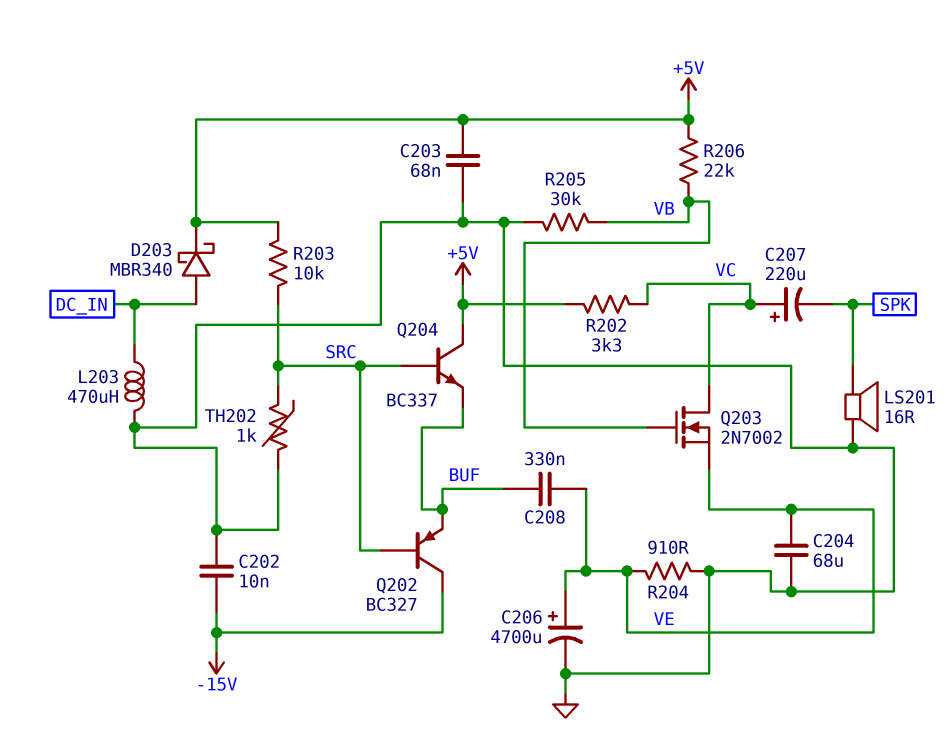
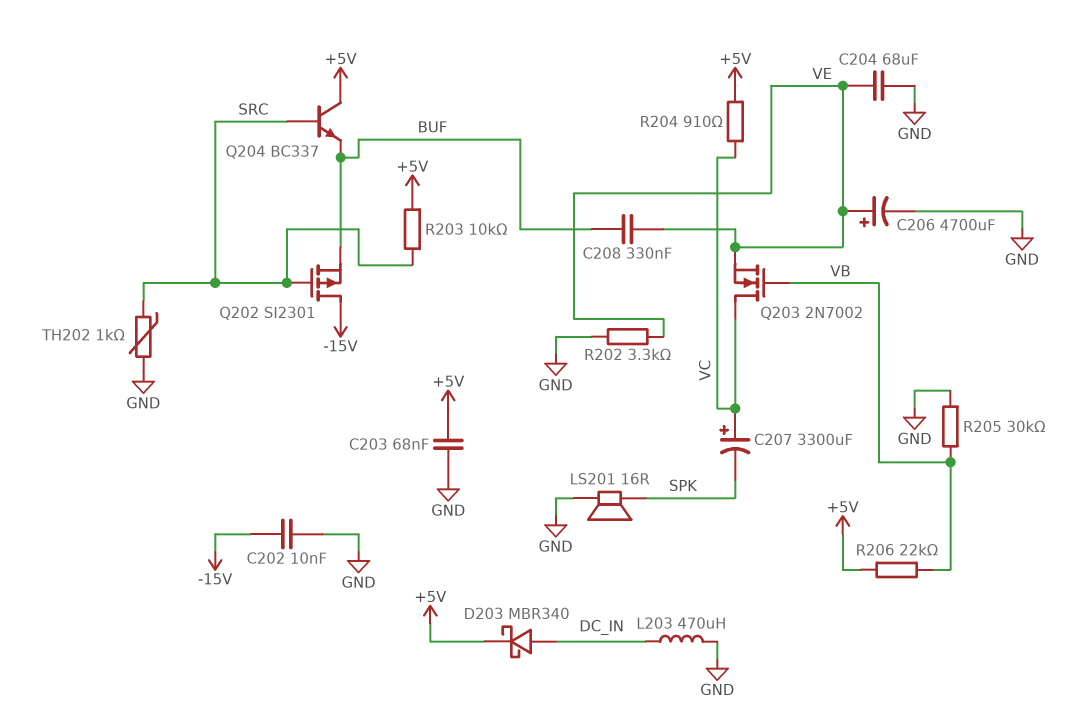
C207: 220uF (plus VC, minus SPK) -> 3300uF (plus VC, minus SPK)
Q202: PNP BC327 (B SRC, C -15V, E BUF) -> PMOS SI2301 (G SRC, D -15V, S BUF)
R202: 3.3k (+5V, VC) -> 3.3k (GND, VE)
R204: 910 (GND, VE) -> 910 (+5V, VC)

